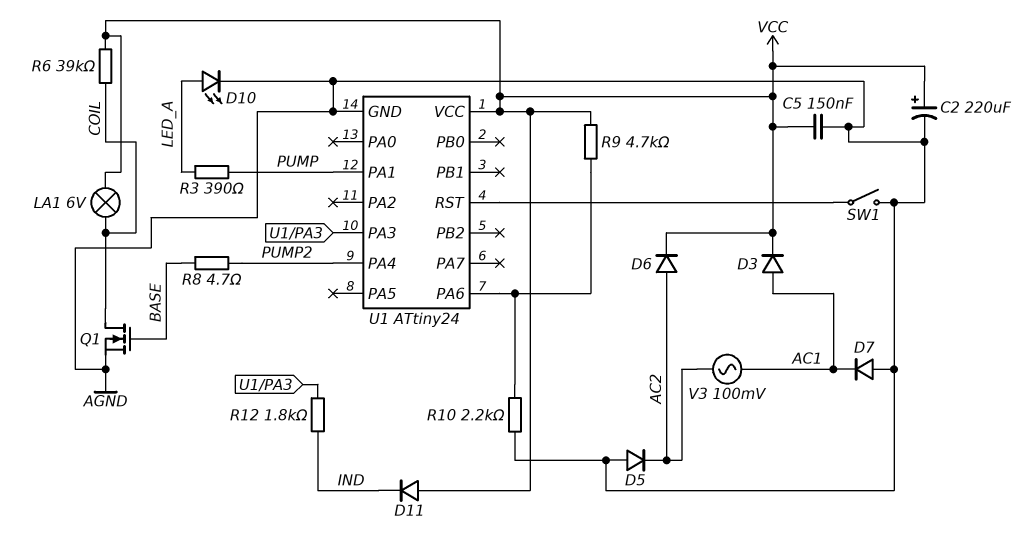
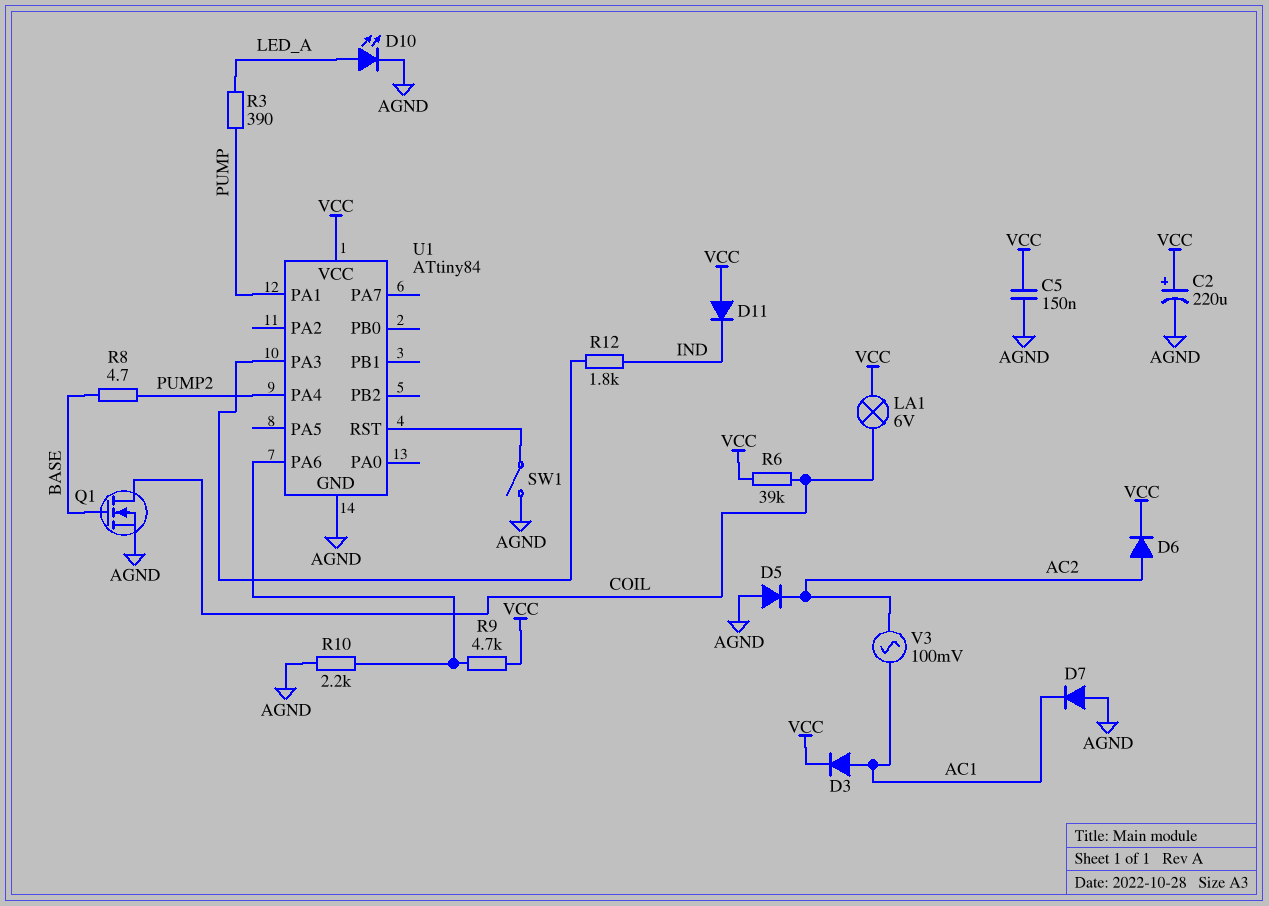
U1: ATtiny24 -> ATtiny84

